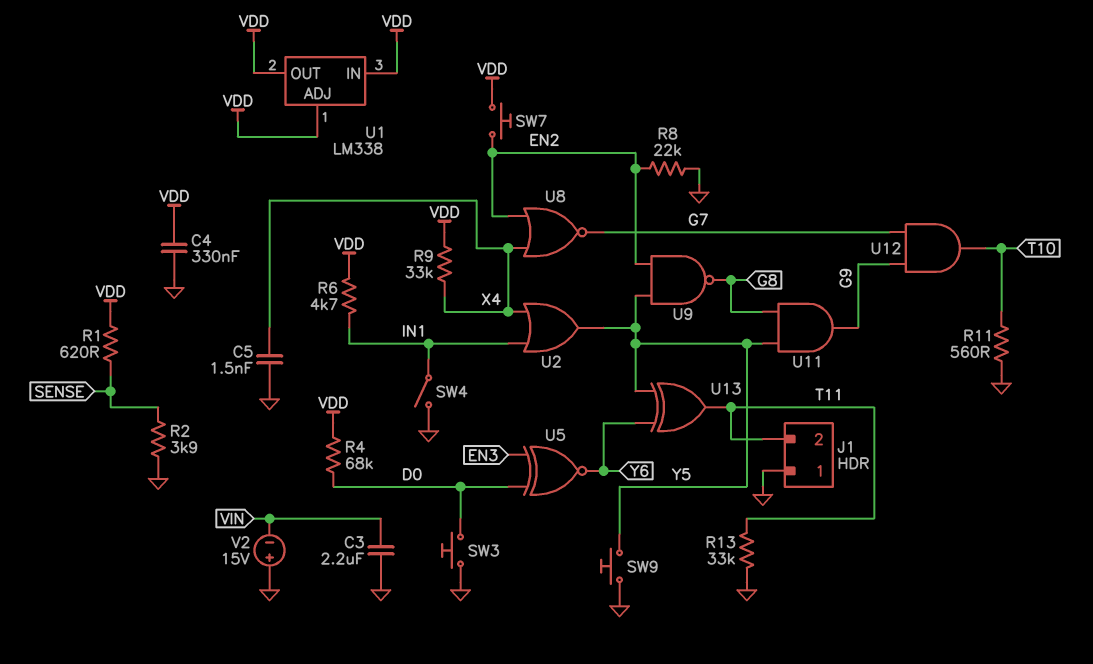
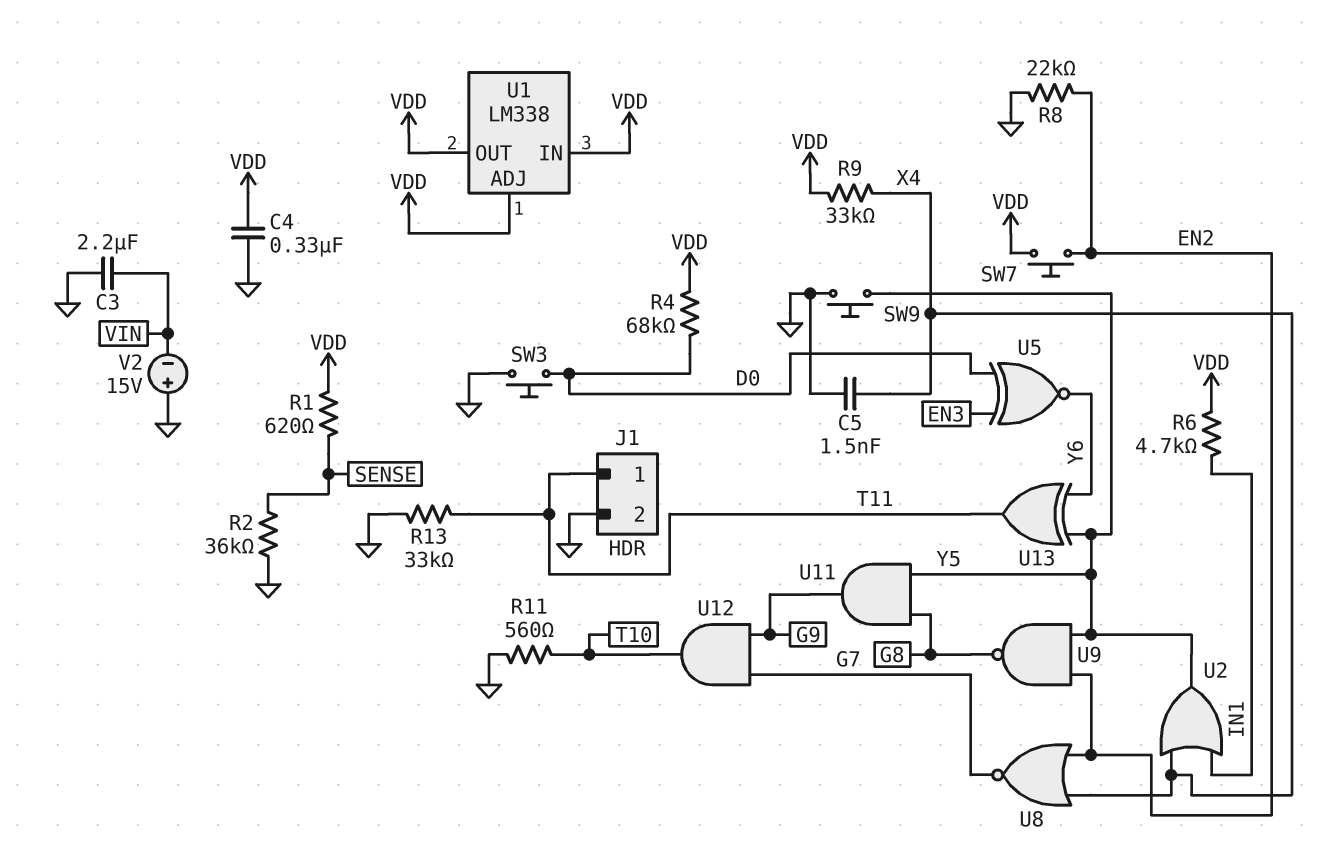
J1 pin 1: GND -> T11
J1 pin 2: T11 -> GND
R2: 3.9k (GND, SENSE) -> 36k (GND, SENSE)
SW4: switch (GND, IN1) -> none

